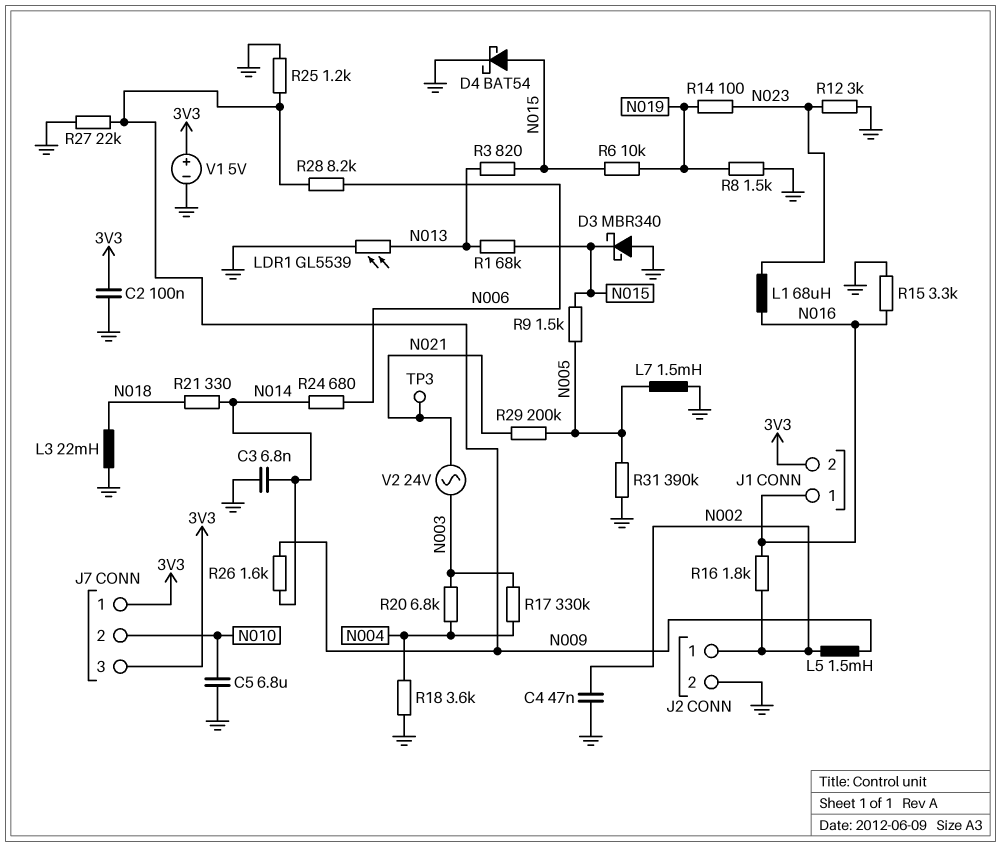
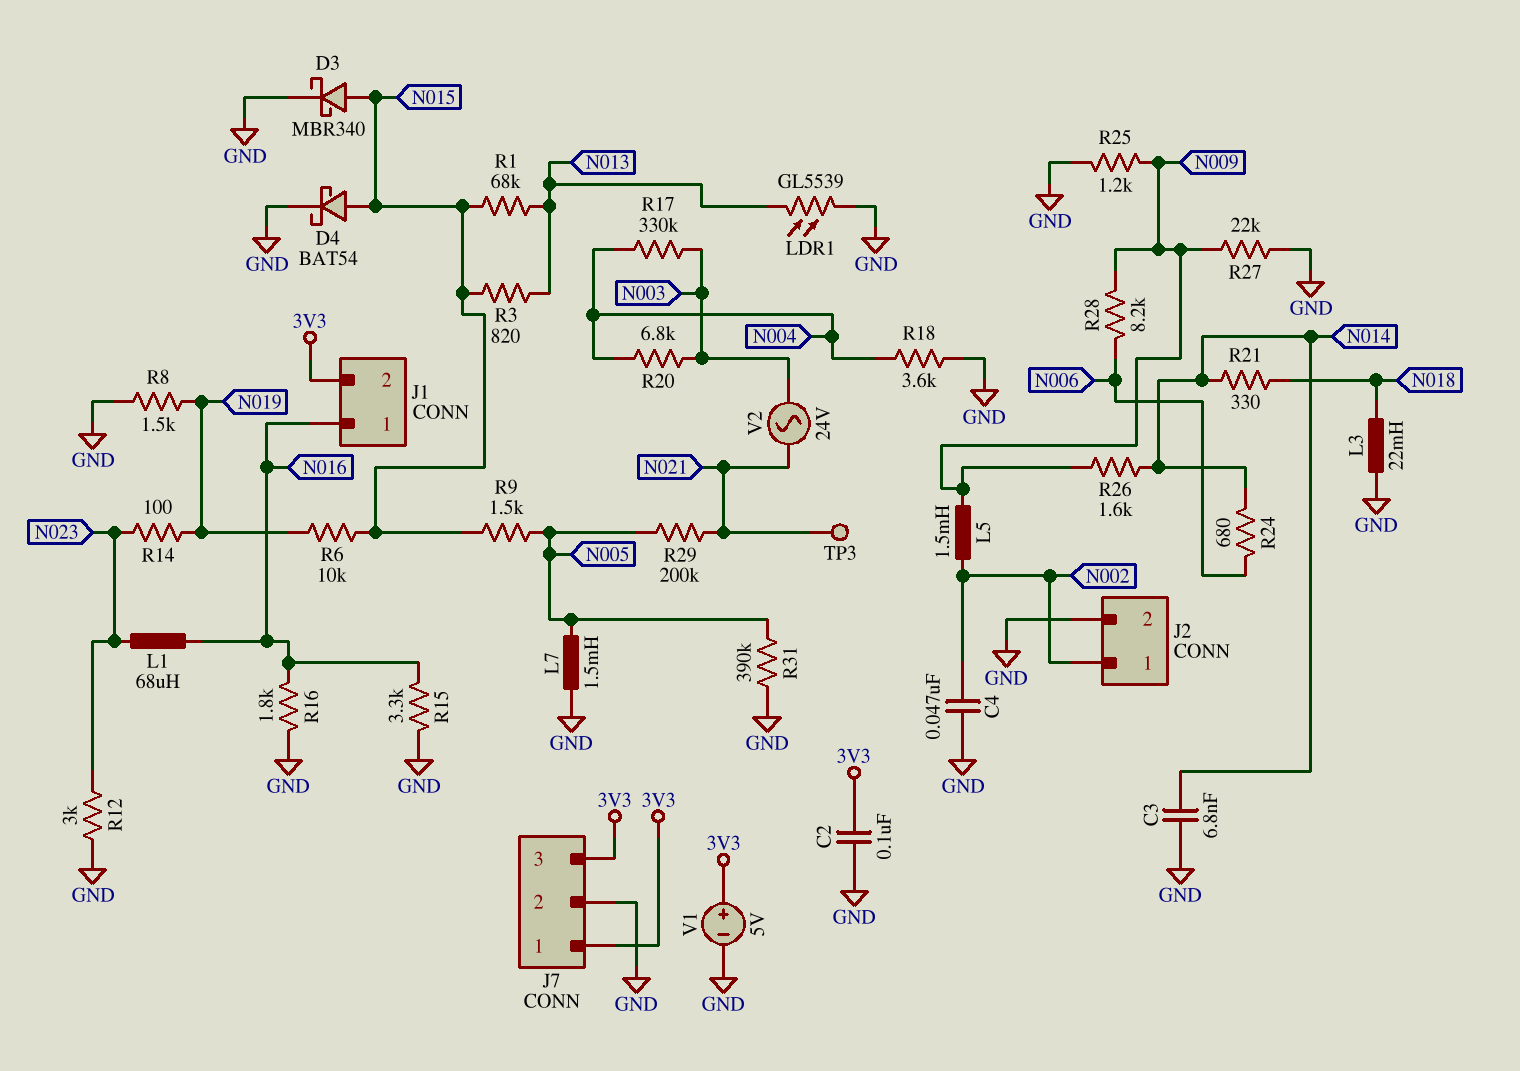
C5: 6.8uF (GND, N010) -> none
D3: schottky MBR340 (A GND, K N015) -> schottky MBR340 (A N015, K GND)
J7 pin 2: N010 -> GND
R16: 1.8k (N002, N016) -> 1.8k (GND, N016)

